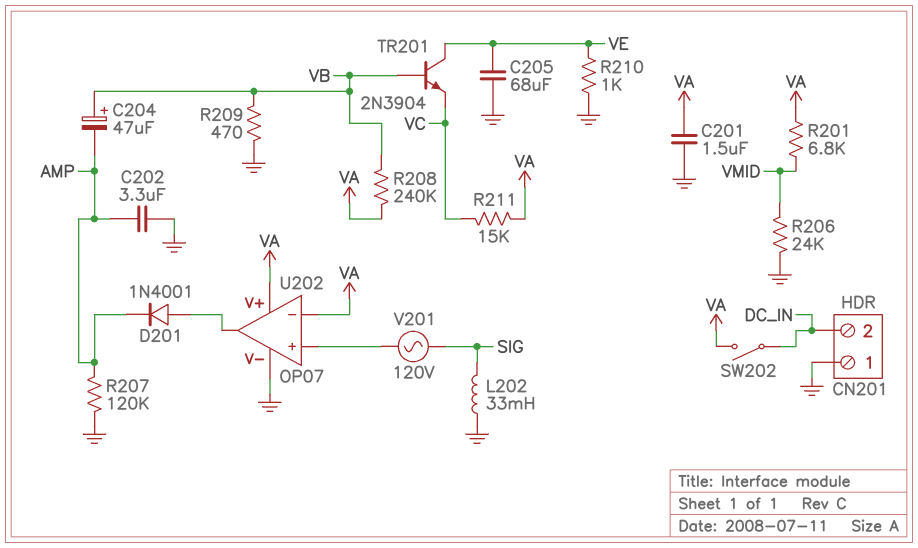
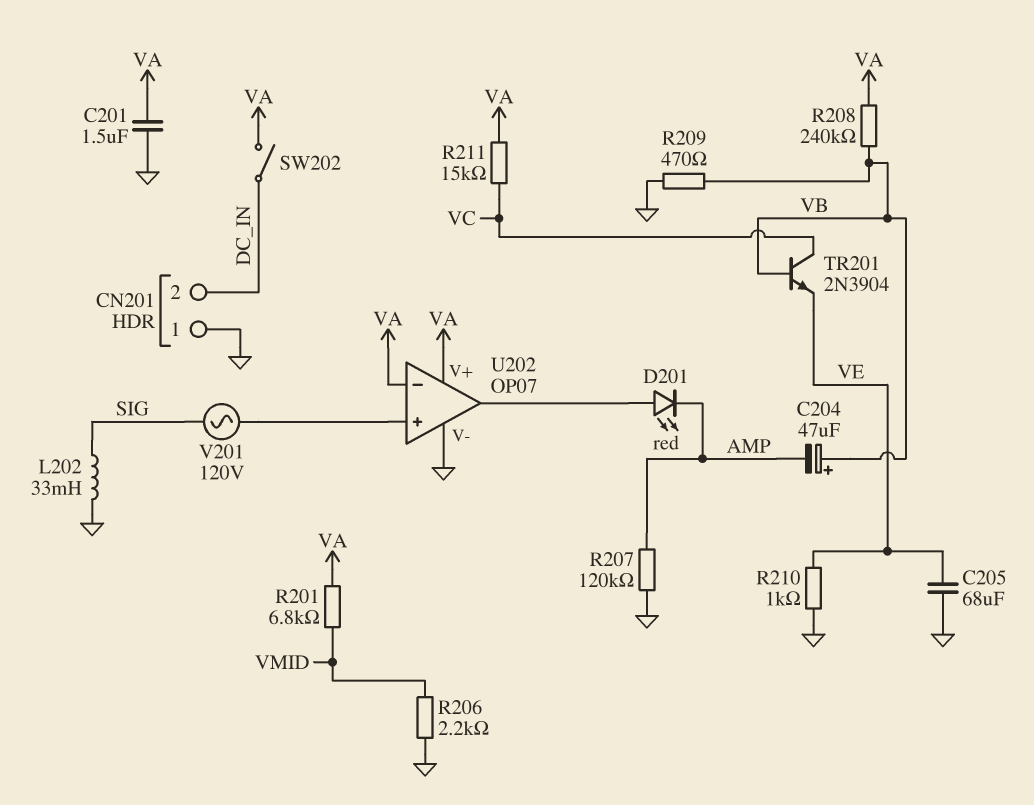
C202: 3.3uF (AMP, GND) -> none
D201: diode 1N4001 (A U202/out, K AMP) -> LED red (A U202/out, K AMP)
R206: 24k (GND, VMID) -> 2.2k (GND, VMID)
TR201: NPN 2N3904 (B VB, C VE, E VC) -> NPN 2N3904 (B VB, C VC, E VE)

